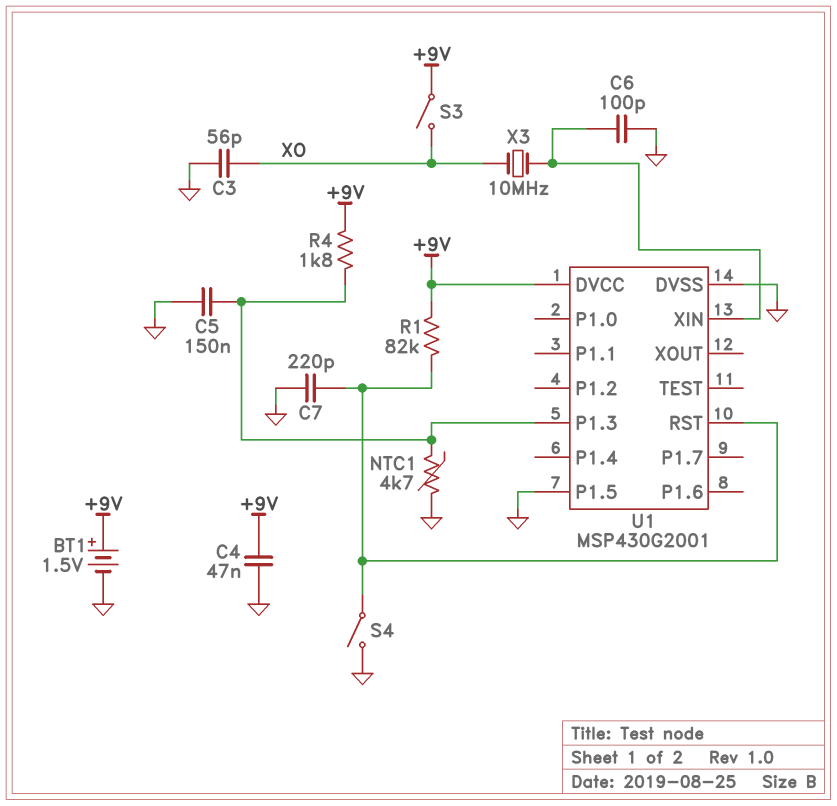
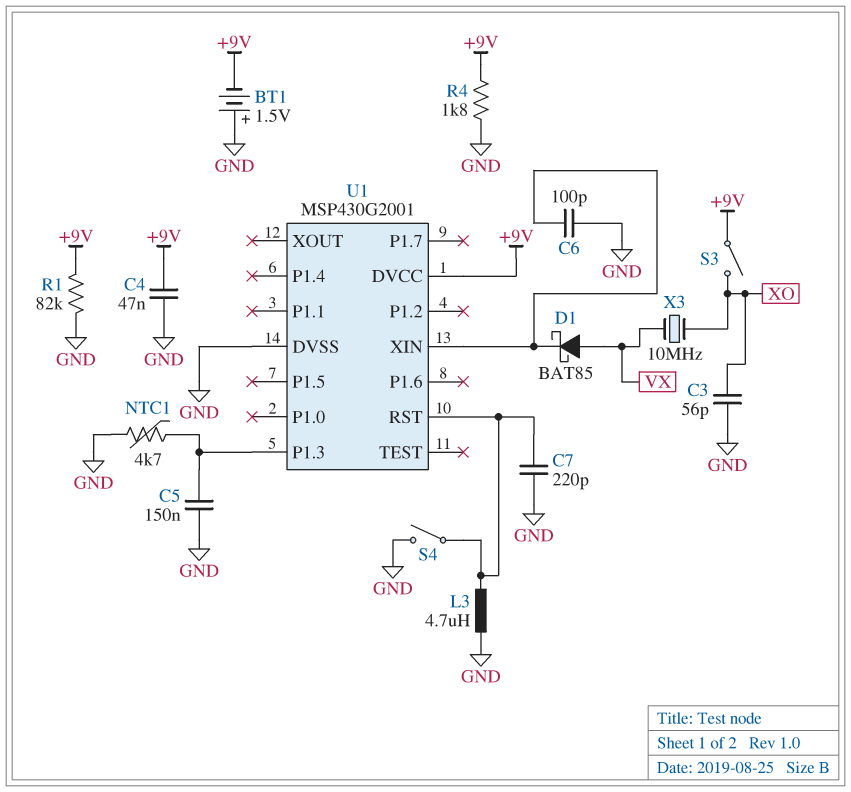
BT1: 1.5V (plus +9V, minus GND) -> 1.5V (plus GND, minus +9V)
D1: none -> schottky BAT85 (A VX, K U1/XIN)
L3: none -> 4.7uH (GND, U1/RST)
R1: 82k (+9V, U1/RST) -> 82k (+9V, GND)
R4: 1.8k (+9V, U1/P1.3) -> 1.8k (+9V, GND)
U1 pin P1.5: GND -> none
X3: 10MHz (U1/XIN, XO) -> 10MHz (VX, XO)

